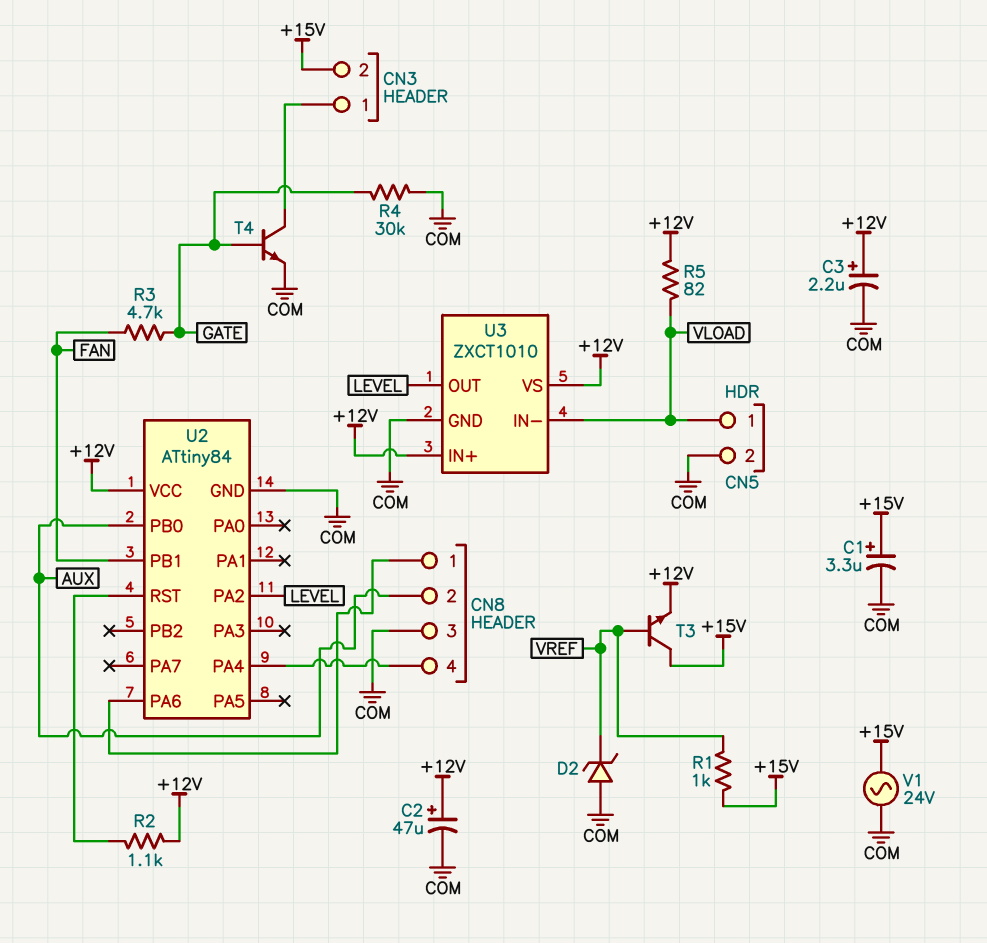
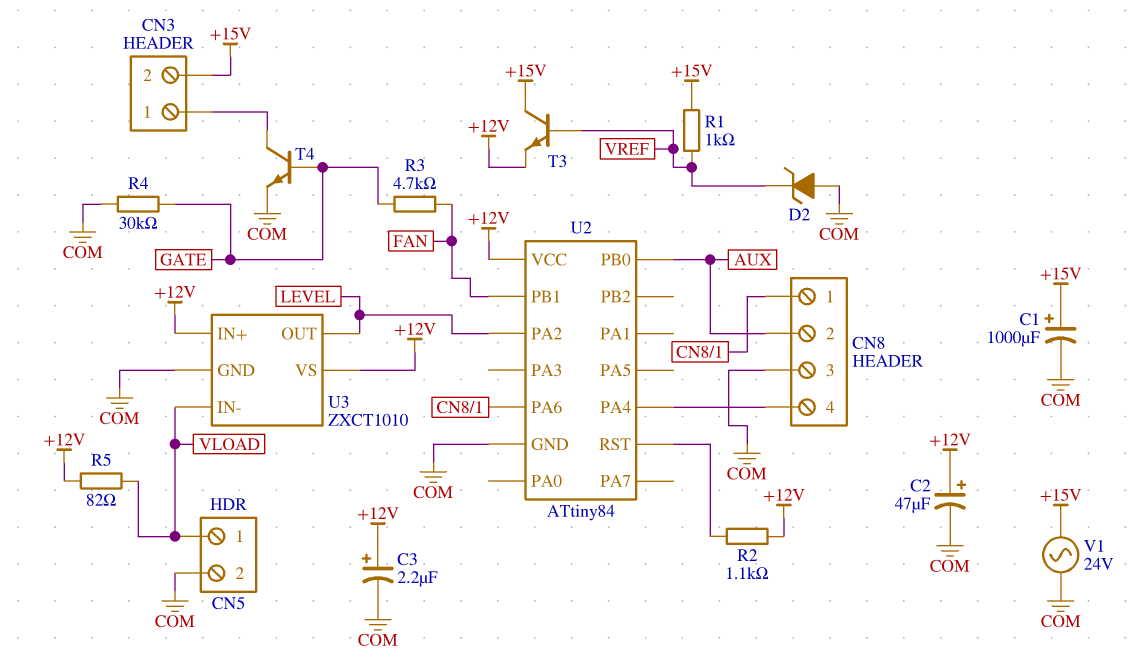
C1: 3.3uF (plus +15V, minus COM) -> 1000uF (plus +15V, minus COM)

